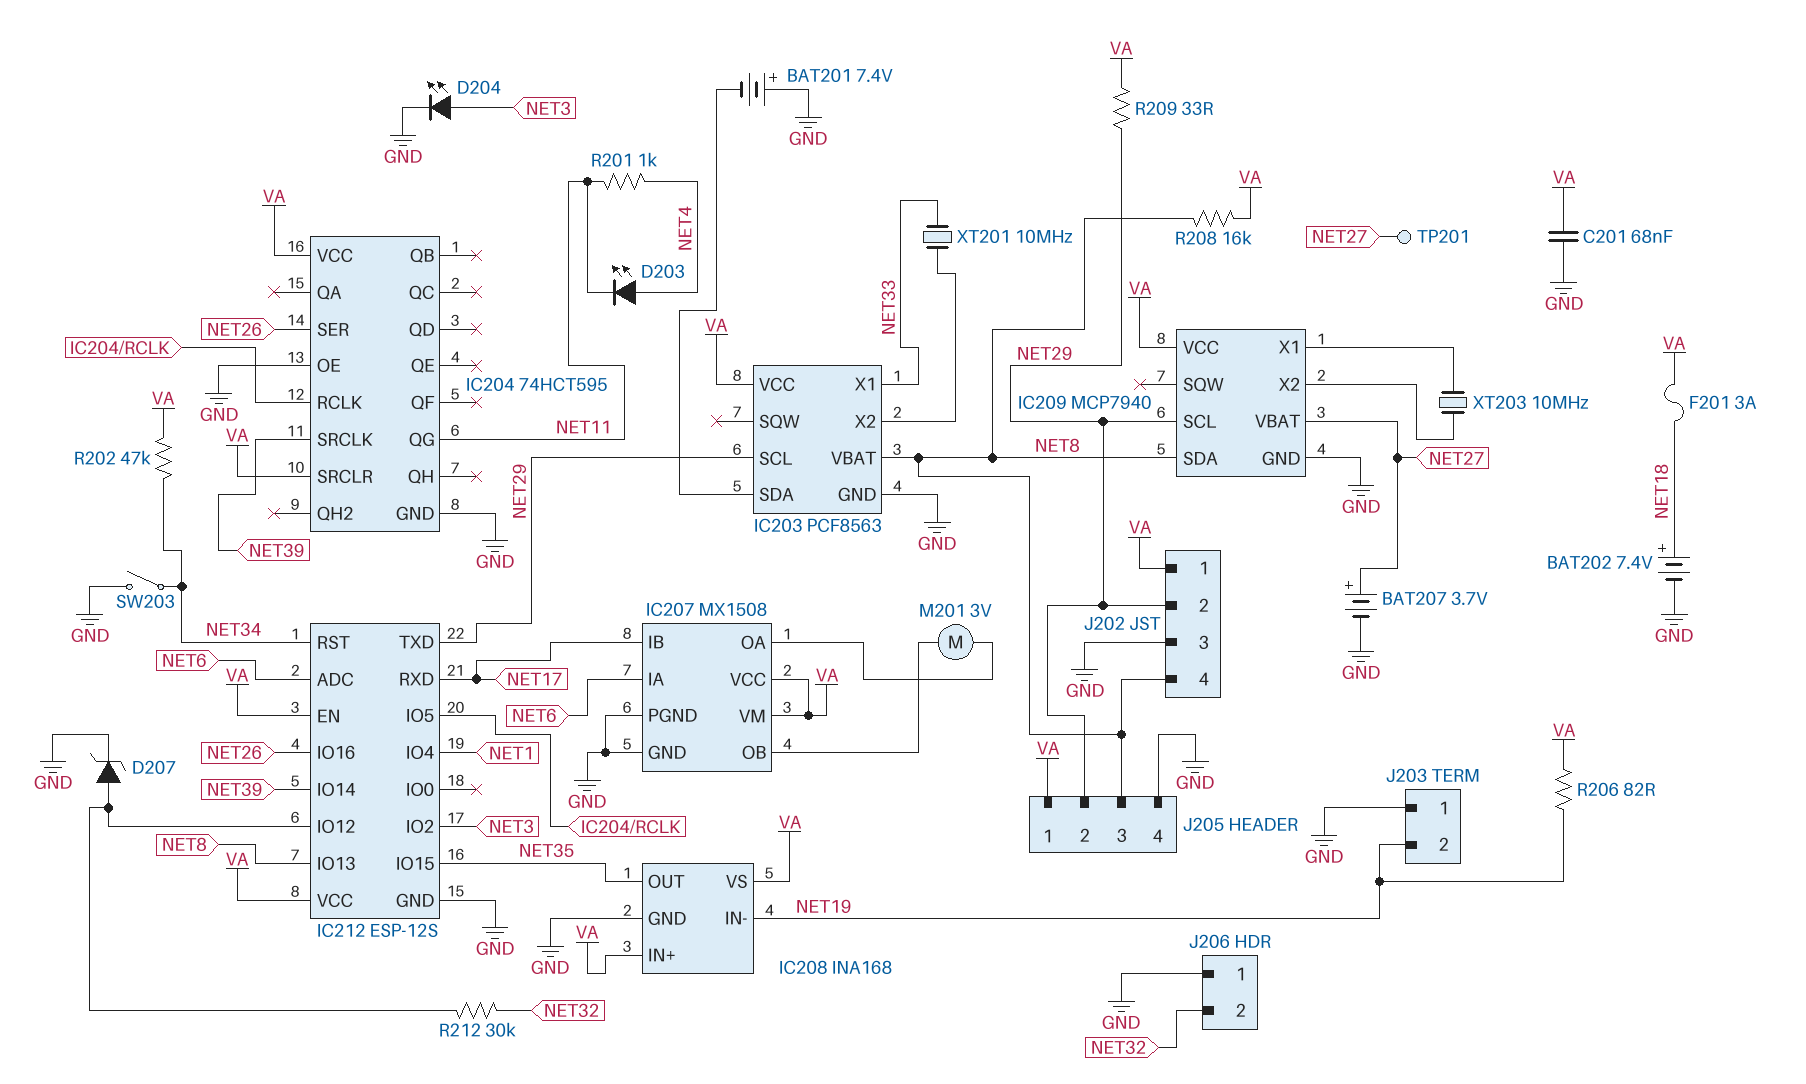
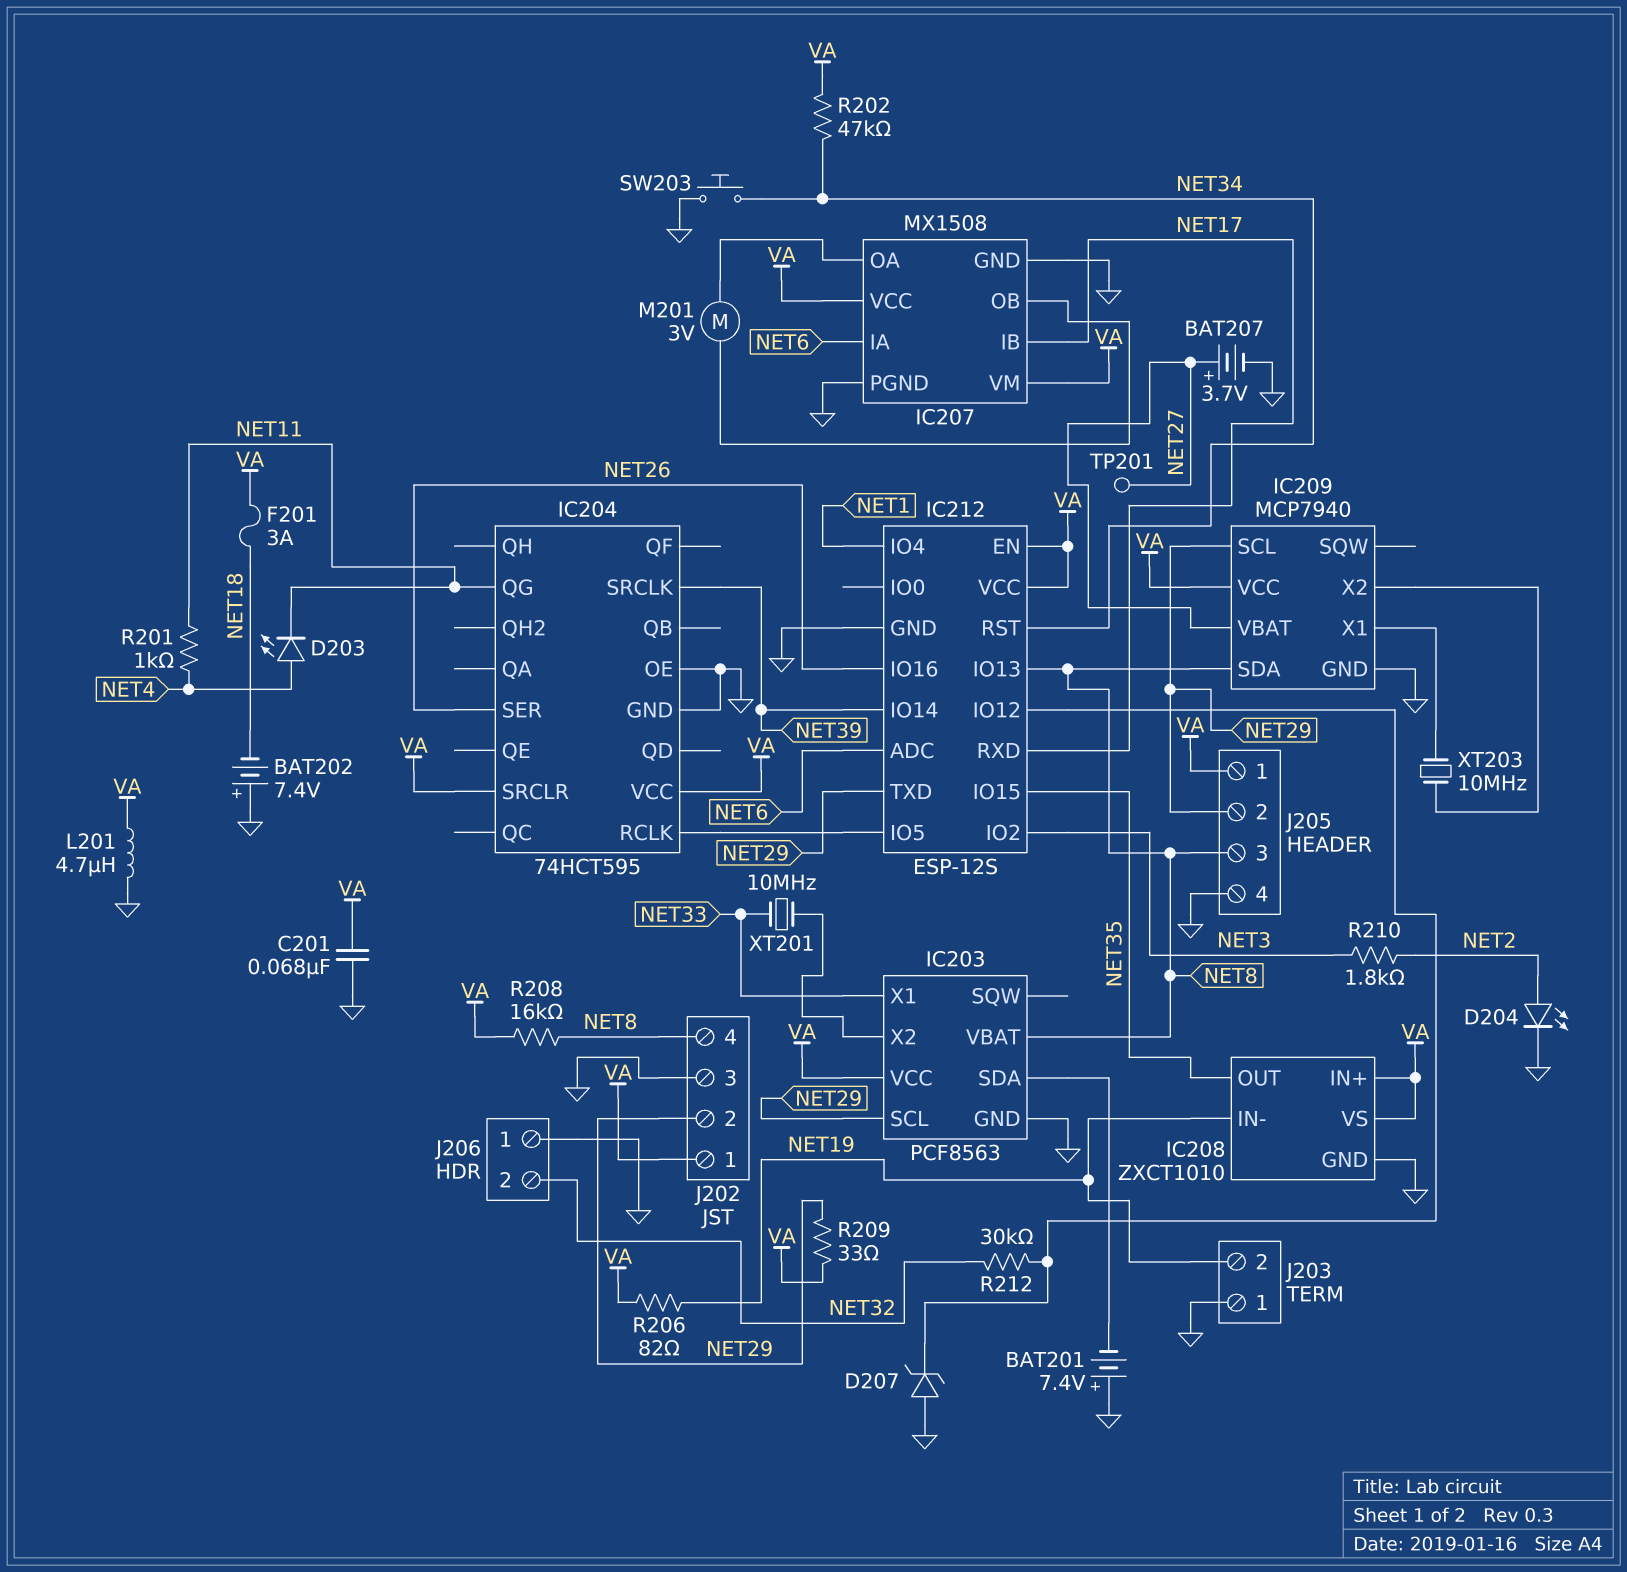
BAT202: 7.4V (plus NET18, minus GND) -> 7.4V (plus GND, minus NET18)
D204: LED (A NET3, K GND) -> LED (A NET2, K GND)
D207: zener (A IC212/IO12, K GND) -> zener (A GND, K IC212/IO12)
IC208: INA168 -> ZXCT1010
L201: none -> 4.7uH (GND, VA)
R210: none -> 1.8k (NET2, NET3)
SW203: switch (GND, NET34) -> button (GND, NET34)

